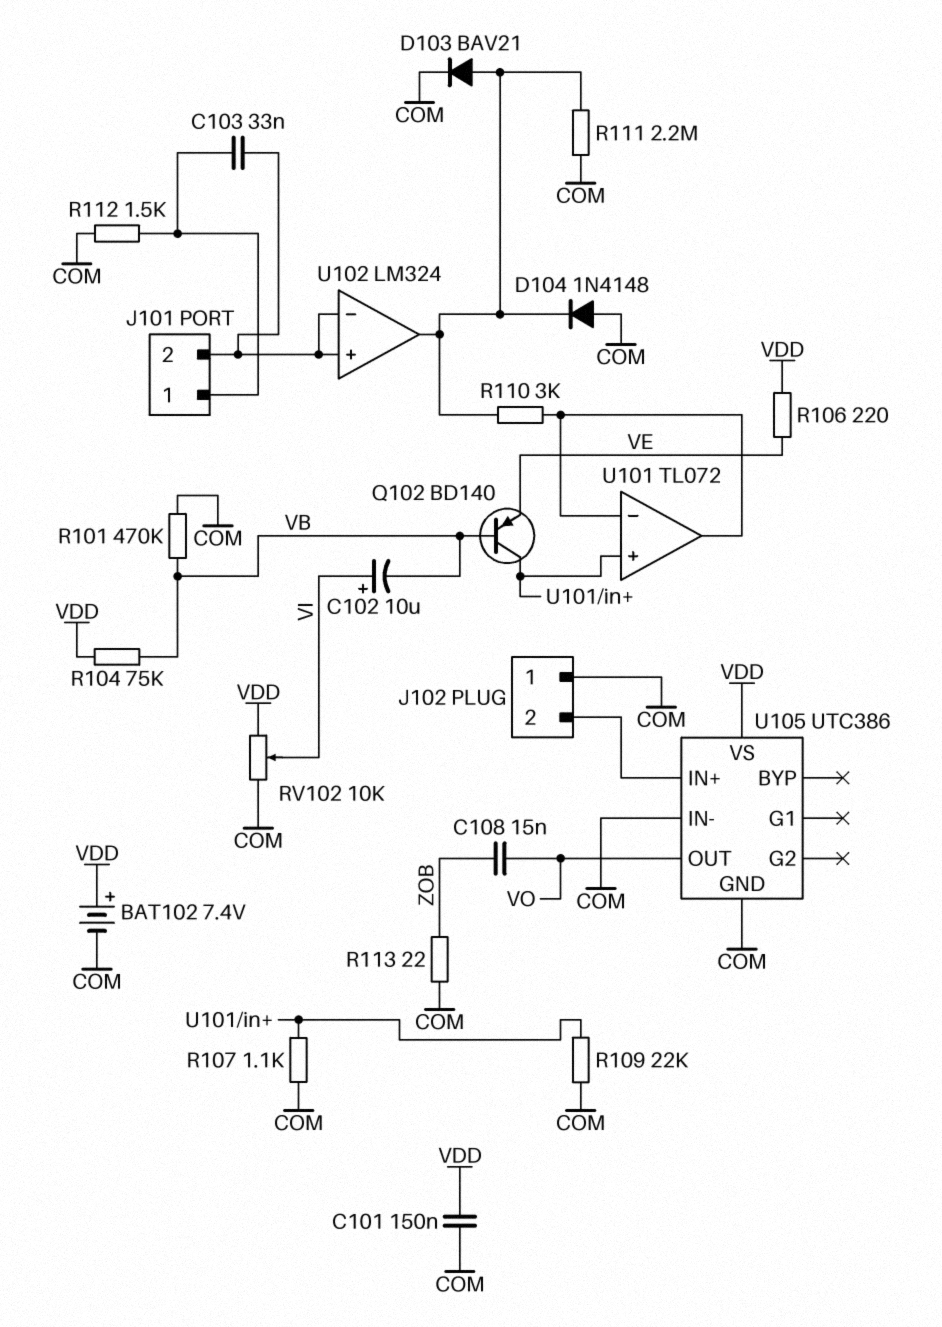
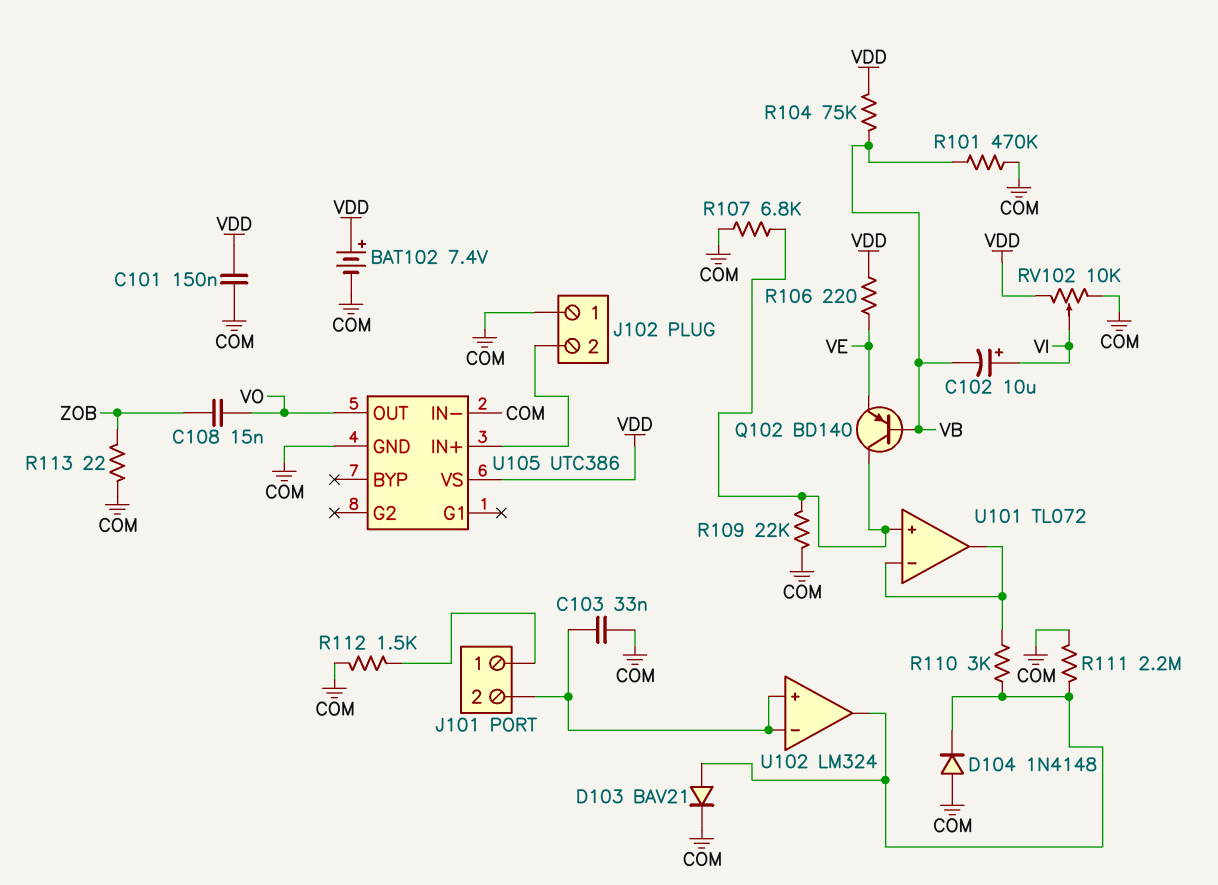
C103: 33nF (J101/1, J101/2) -> 33nF (COM, J101/2)
R107: 1.1k (COM, U101/in+) -> 6.8k (COM, U101/in+)

